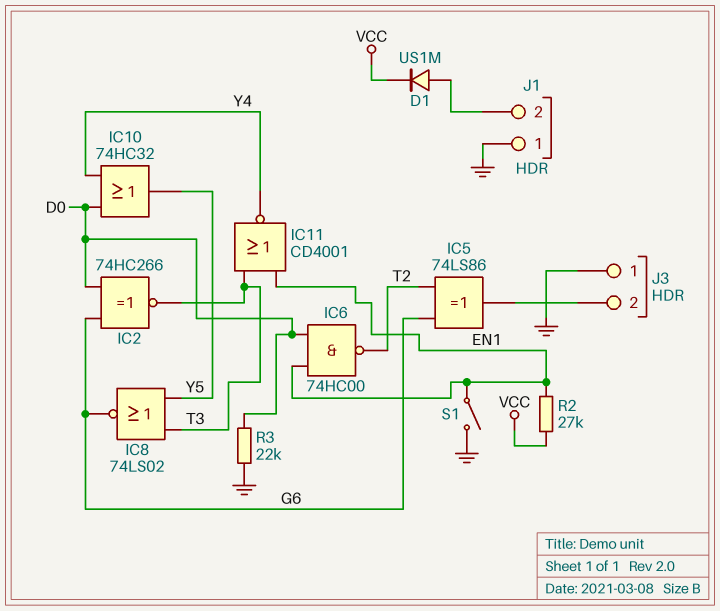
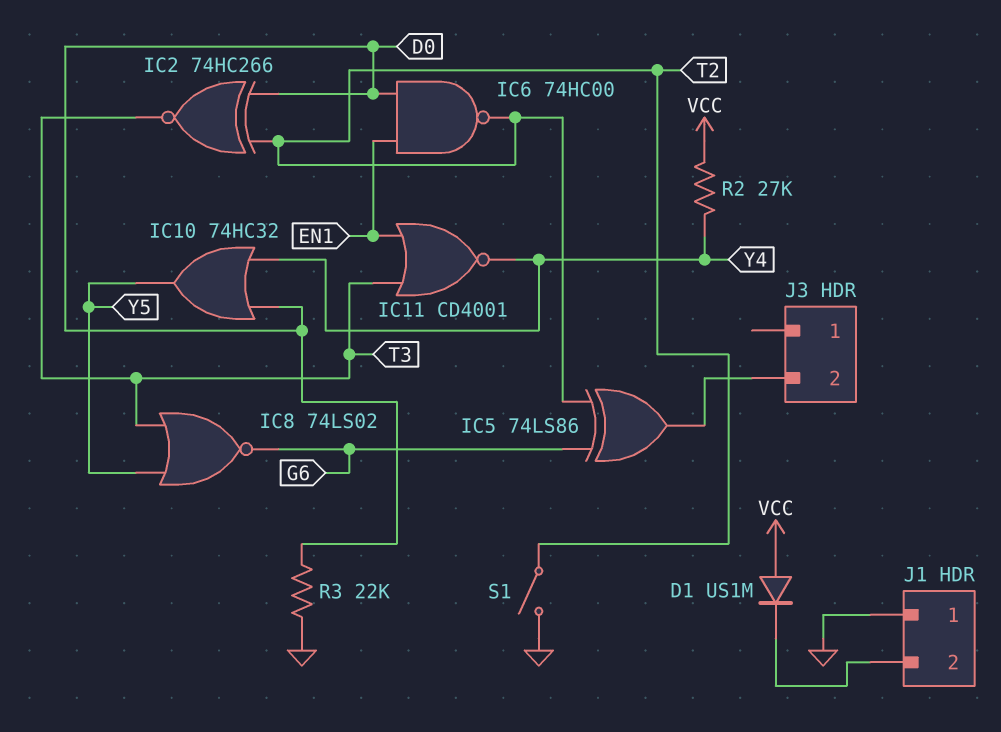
D1: diode US1M (A J1/2, K VCC) -> diode US1M (A VCC, K J1/2)
IC2: XNOR 74HC266 (in D0, in G6, out T3) -> XNOR 74HC266 (in D0, in T2, out T3)
J3 pin 1: GND -> none
R2: 27k (EN1, VCC) -> 27k (VCC, Y4)
S1: switch (EN1, GND) -> switch (GND, T2)

